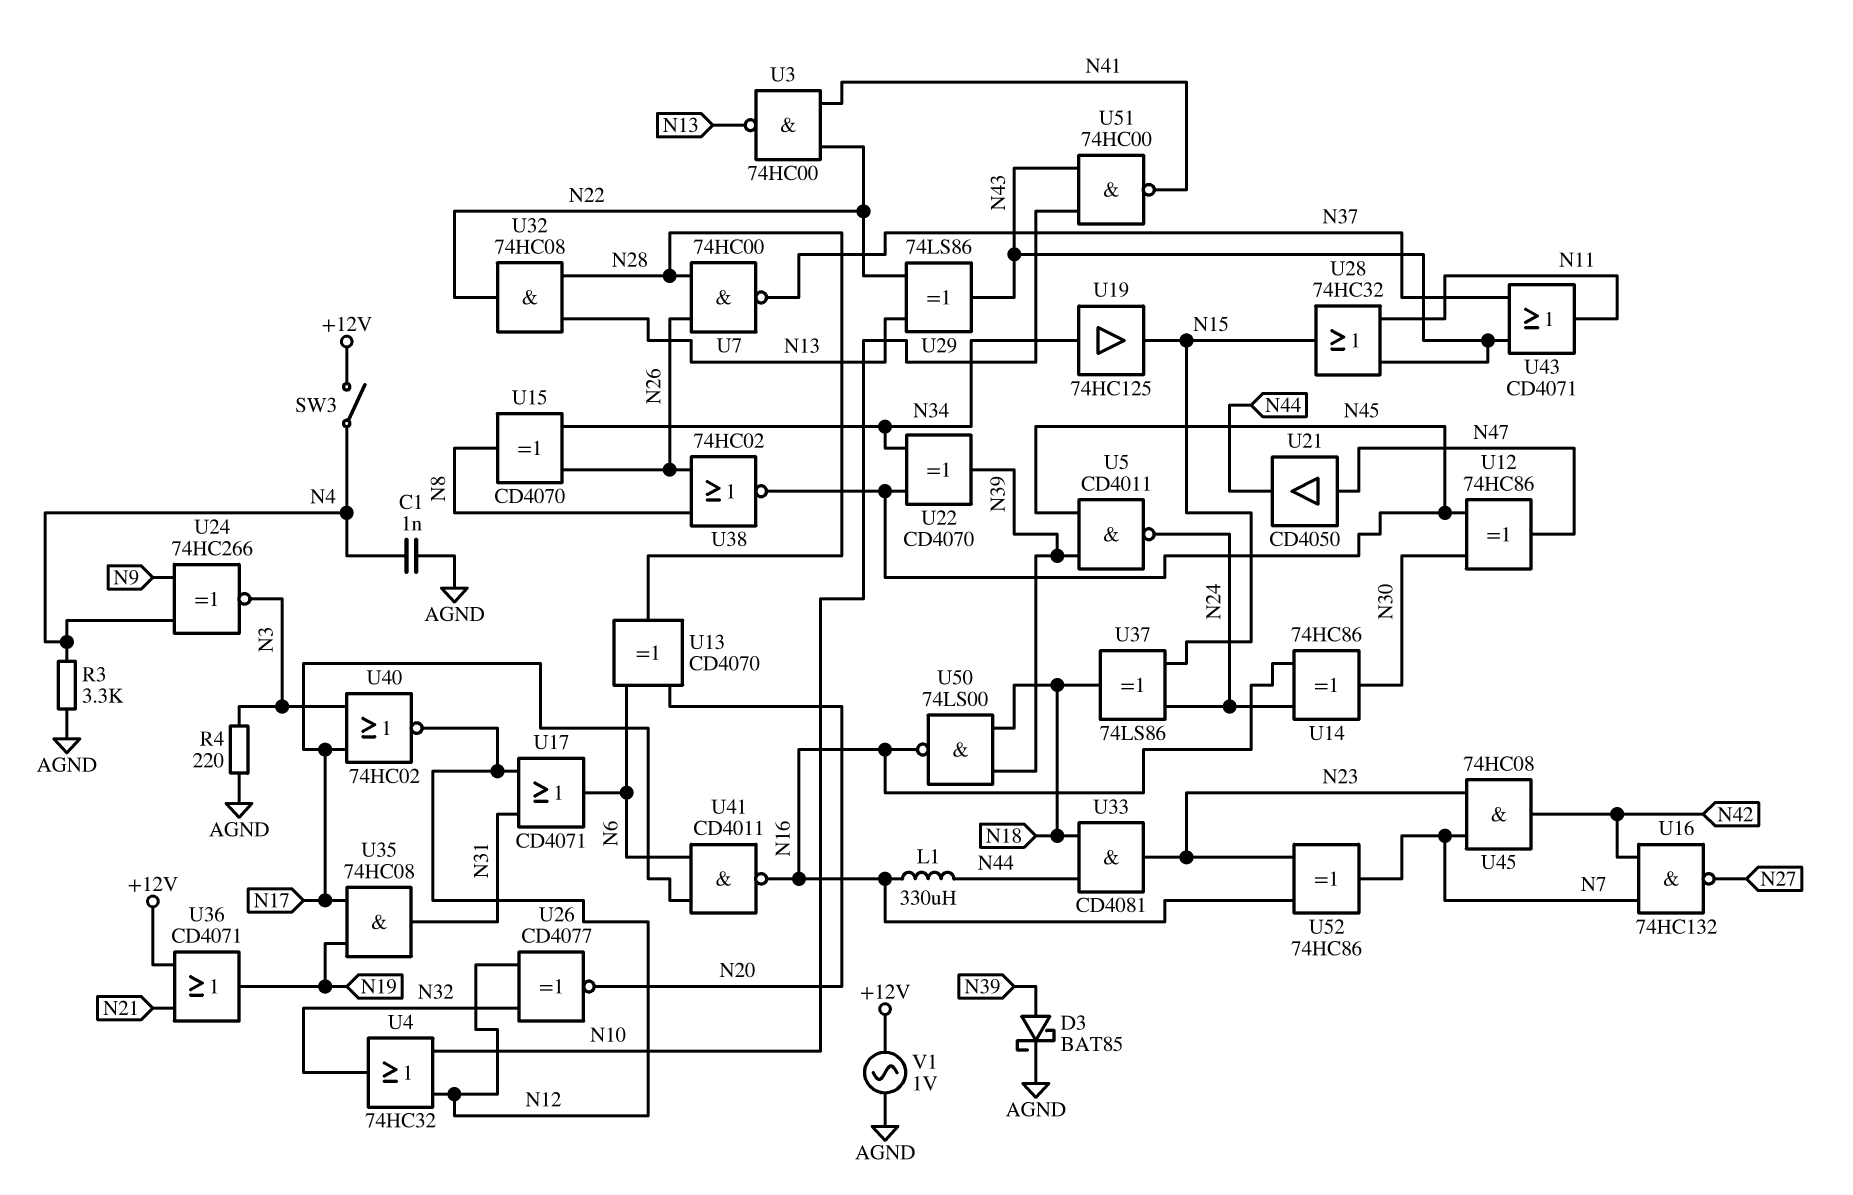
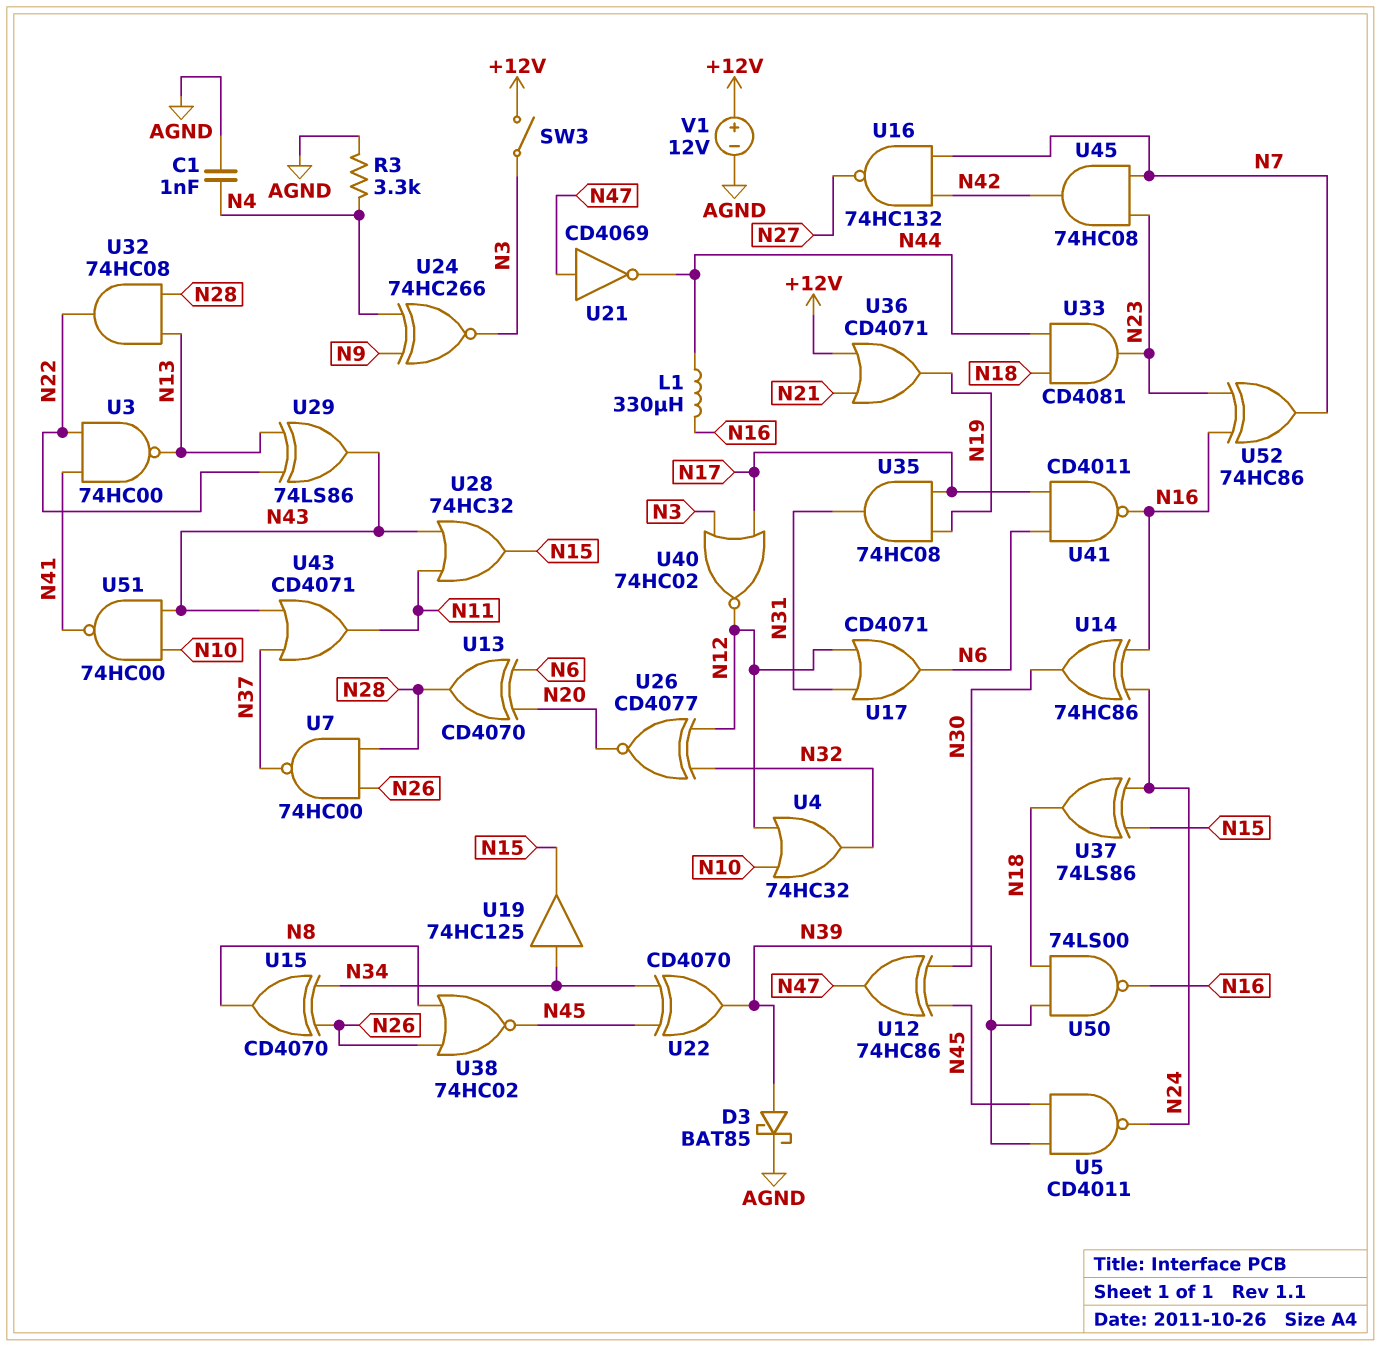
R4: 220 (AGND, N3) -> none
SW3: switch (+12V, N4) -> switch (+12V, N3)
U21: buffer CD4050 (in N47, out N44) -> NOT CD4069 (in N47, out N44)
V1: AC 1V (+12V, AGND) -> 12V (plus +12V, minus AGND)

